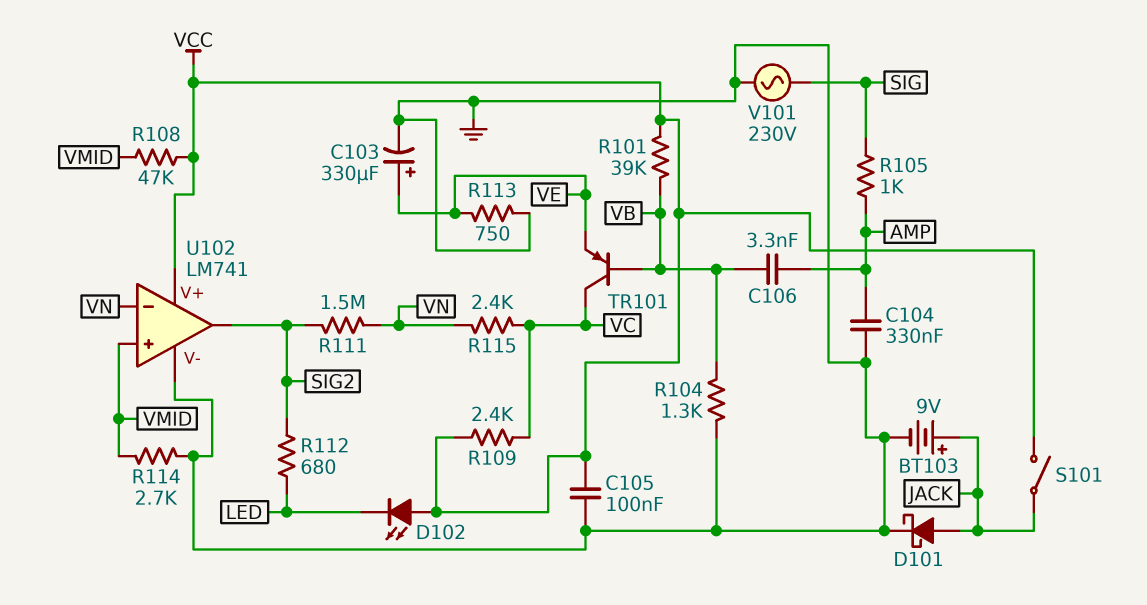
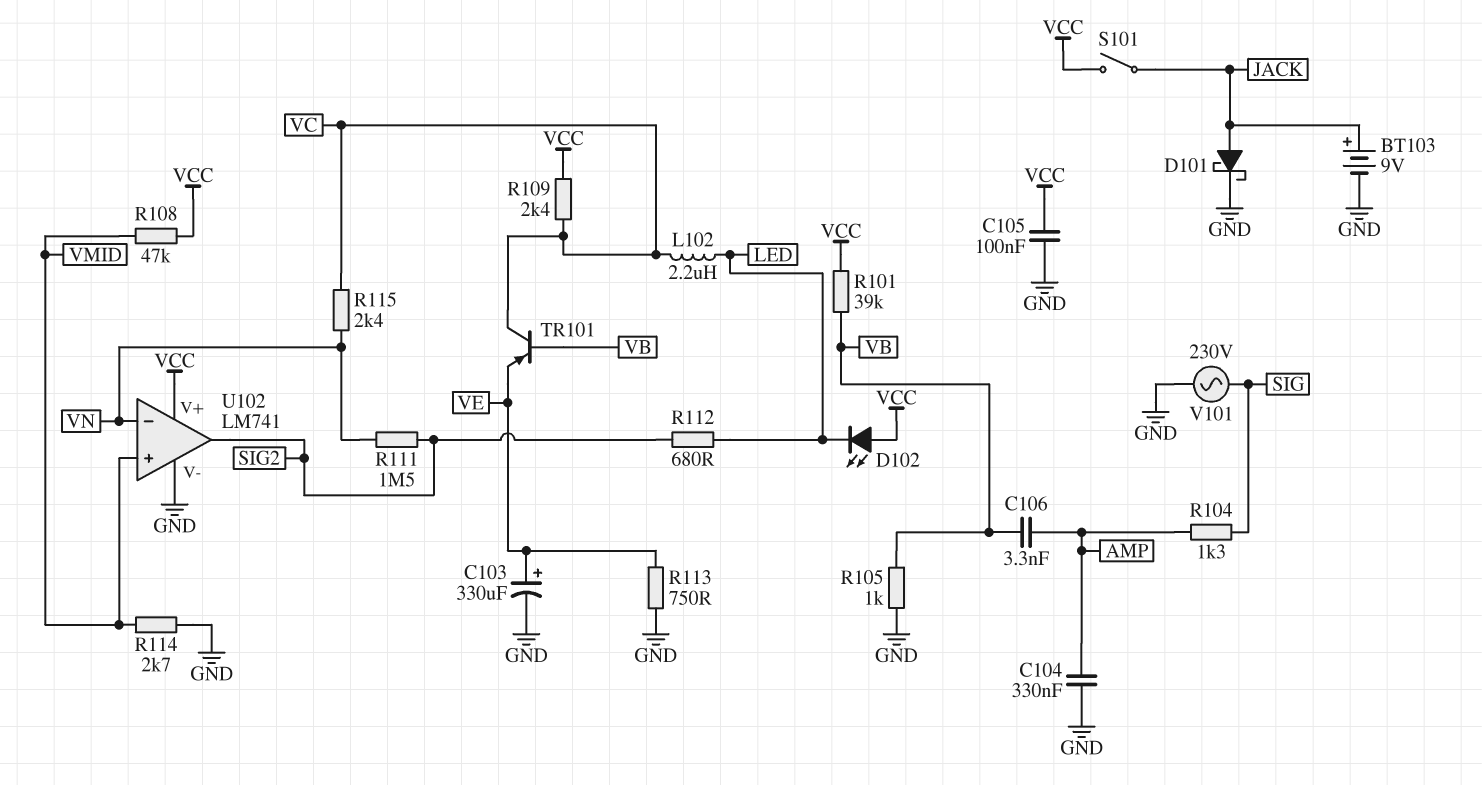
L102: none -> 2.2uH (LED, VC)
R104: 1.3k (GND, VB) -> 1.3k (AMP, SIG)
R105: 1k (AMP, SIG) -> 1k (GND, VB)

